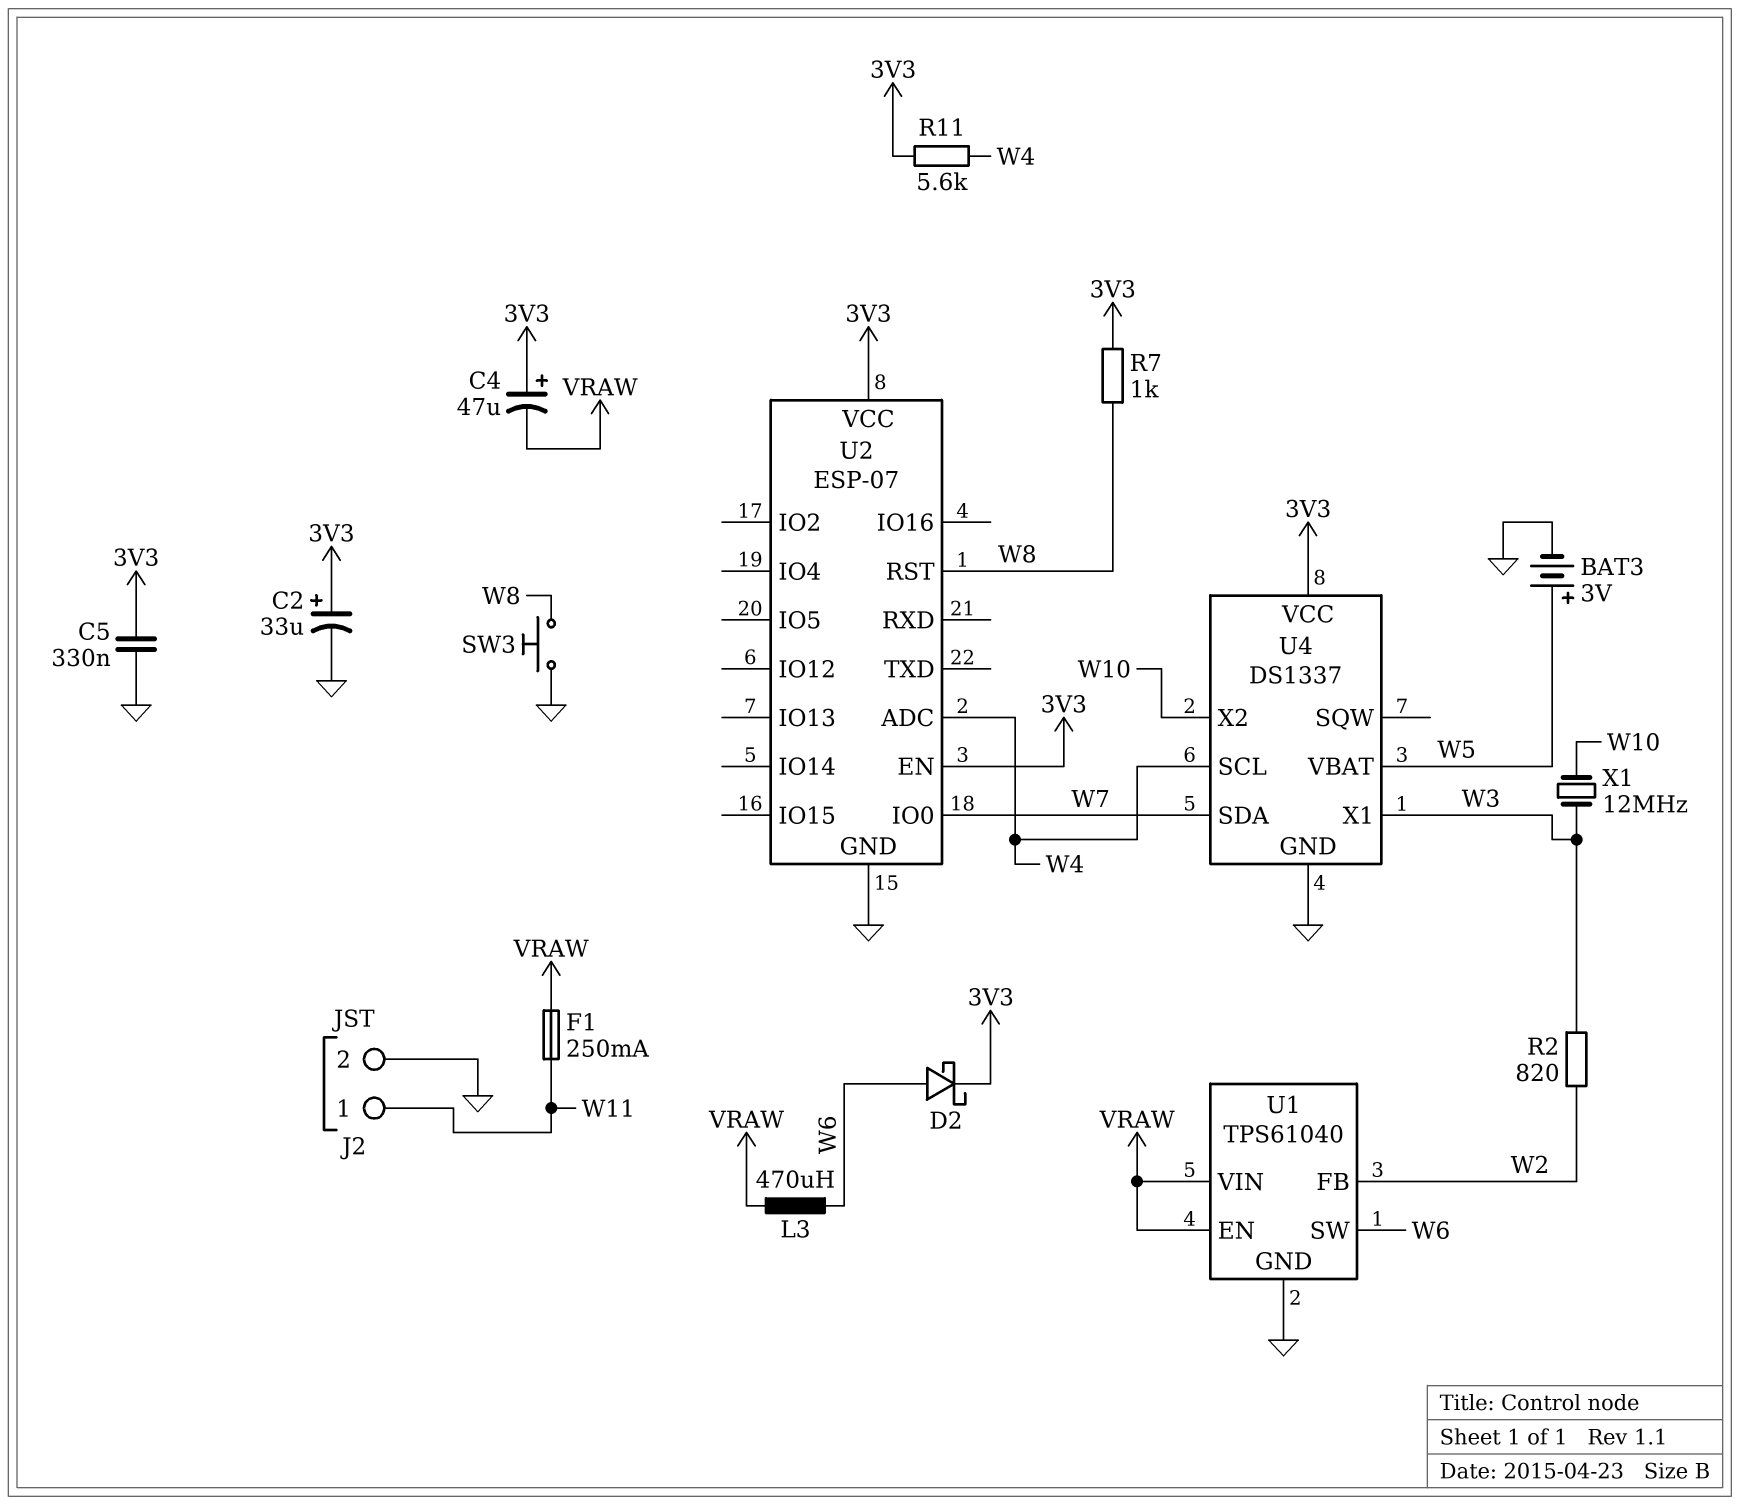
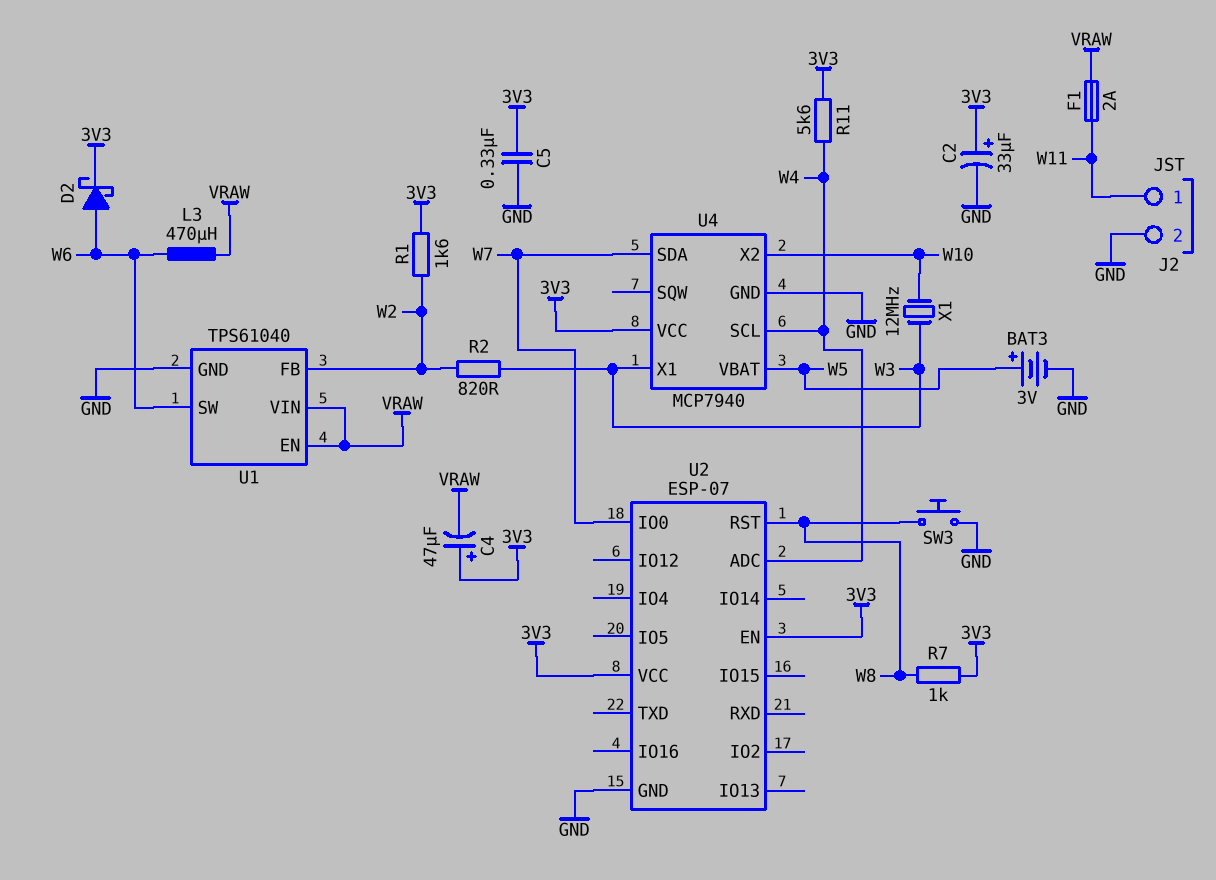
F1: 250mA (VRAW, W11) -> 2A (VRAW, W11)
R1: none -> 1.6k (3V3, W2)
U4: DS1337 -> MCP7940

